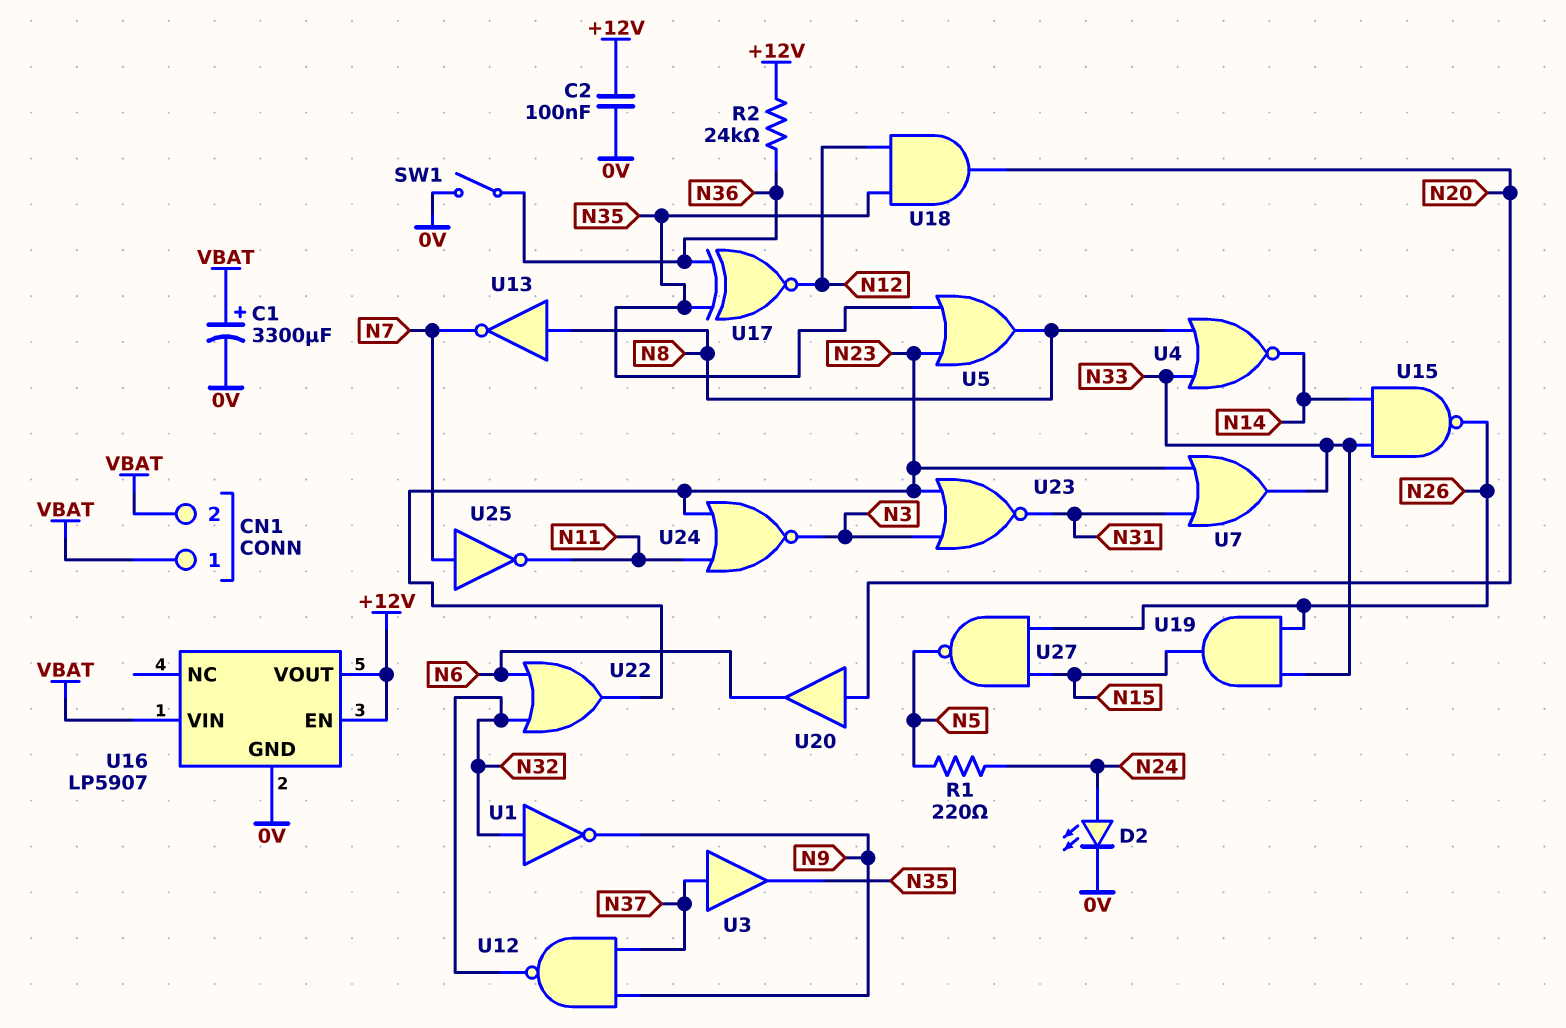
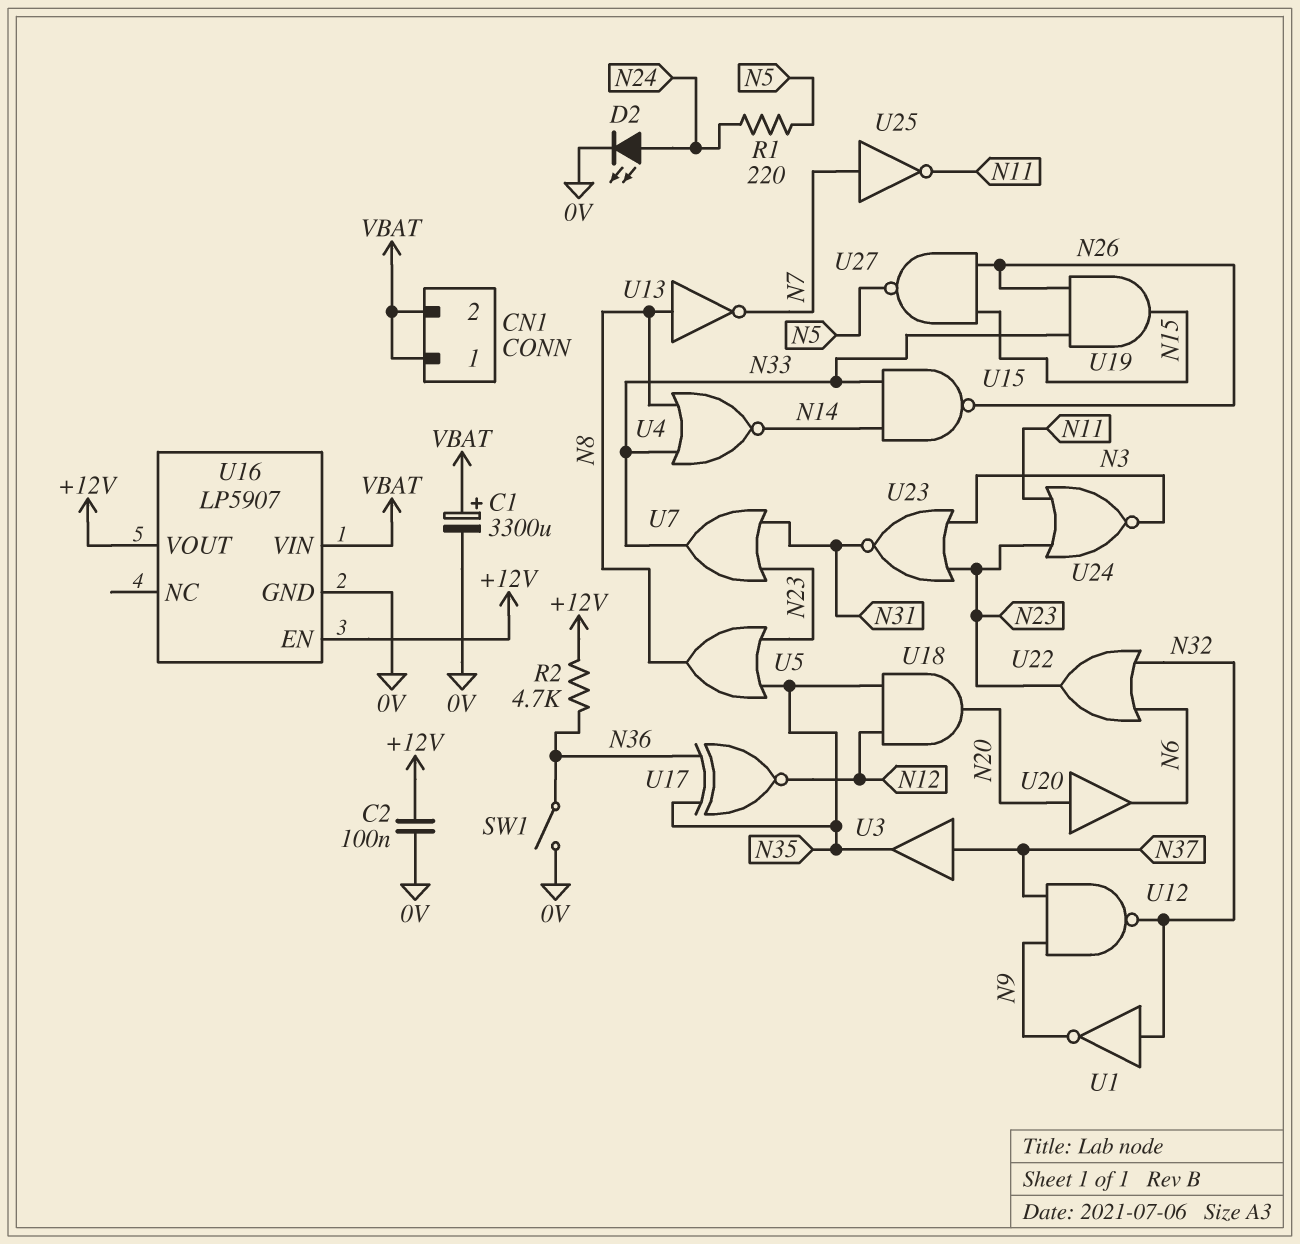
R2: 24k (+12V, N36) -> 4.7k (+12V, N36)

